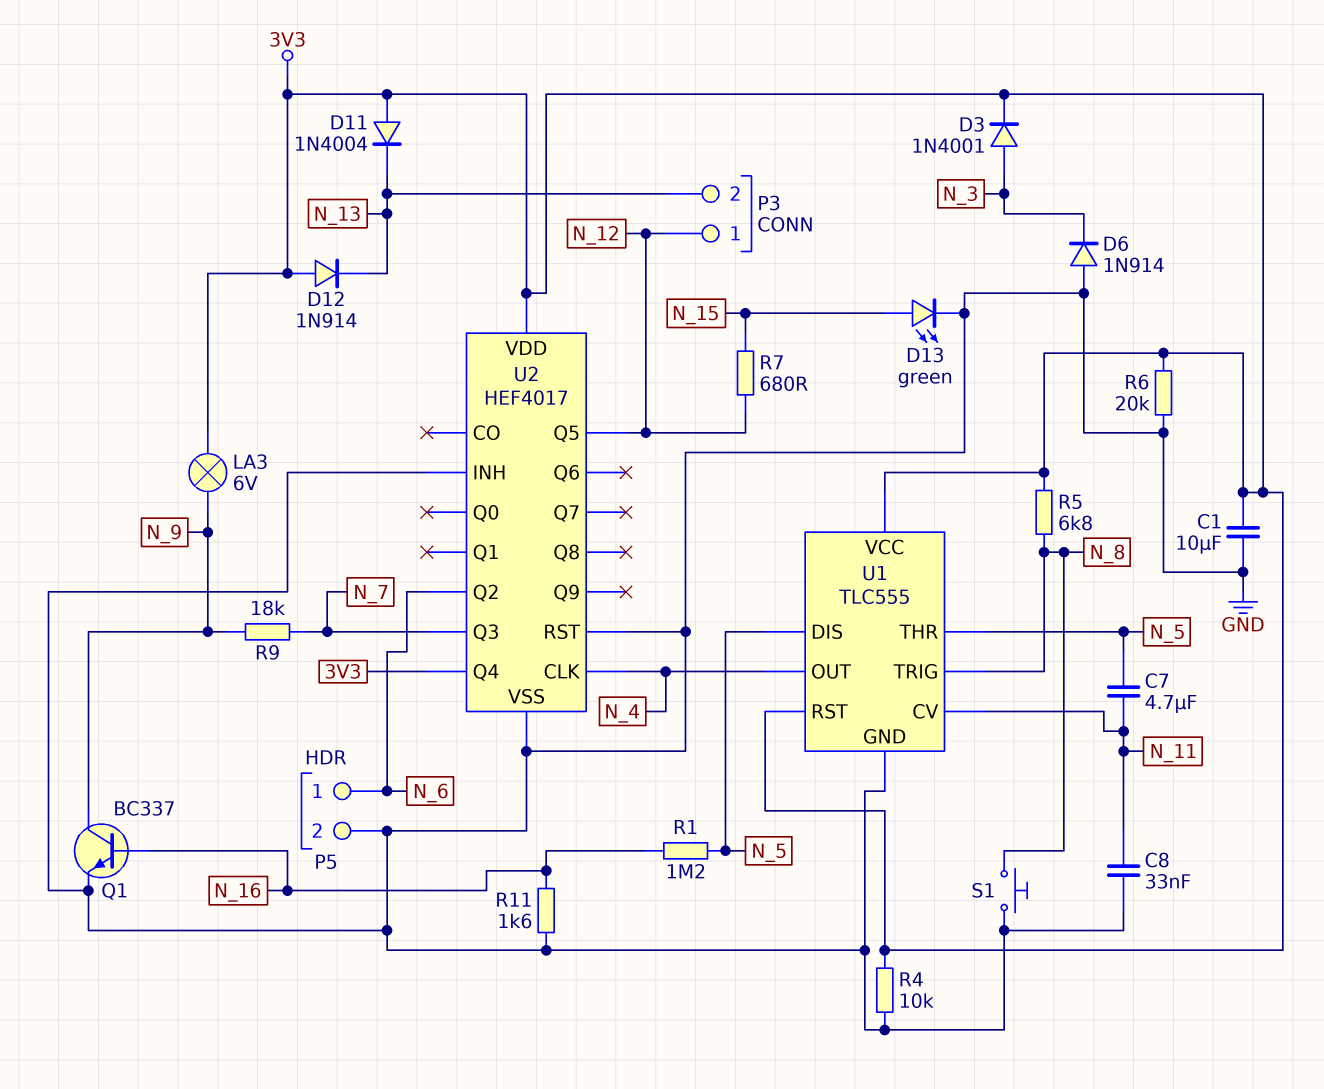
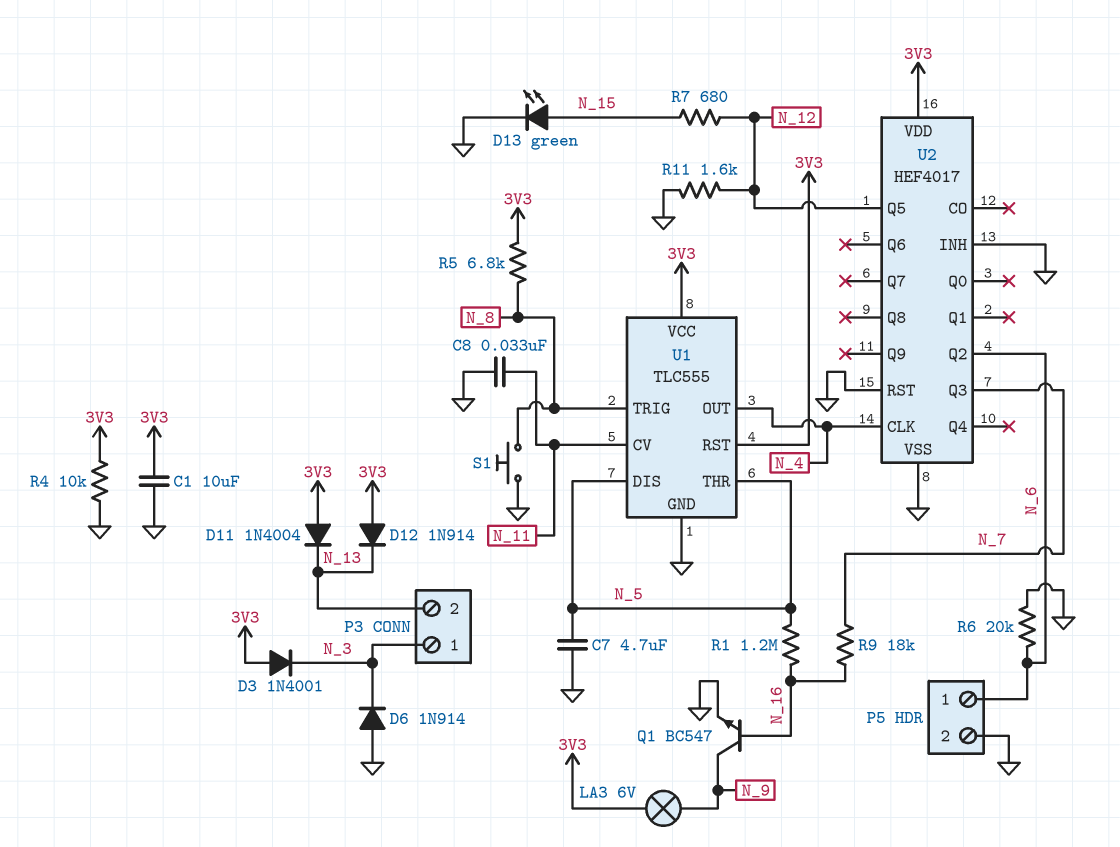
C7: 4.7uF (N_5, N_11) -> 4.7uF (GND, N_5)
D3: diode 1N4001 (A N_3, K 3V3) -> diode 1N4001 (A 3V3, K N_3)
P3 pin 1: N_12 -> N_3
Q1: NPN BC337 (B N_16, C N_9, E GND) -> NPN BC547 (B N_16, C N_9, E GND)
R6: 20k (3V3, GND) -> 20k (GND, N_6)
R9: 18k (N_7, N_9) -> 18k (N_7, N_16)
R11: 1.6k (GND, N_16) -> 1.6k (GND, N_12)
U2 pin Q4: 3V3 -> none

